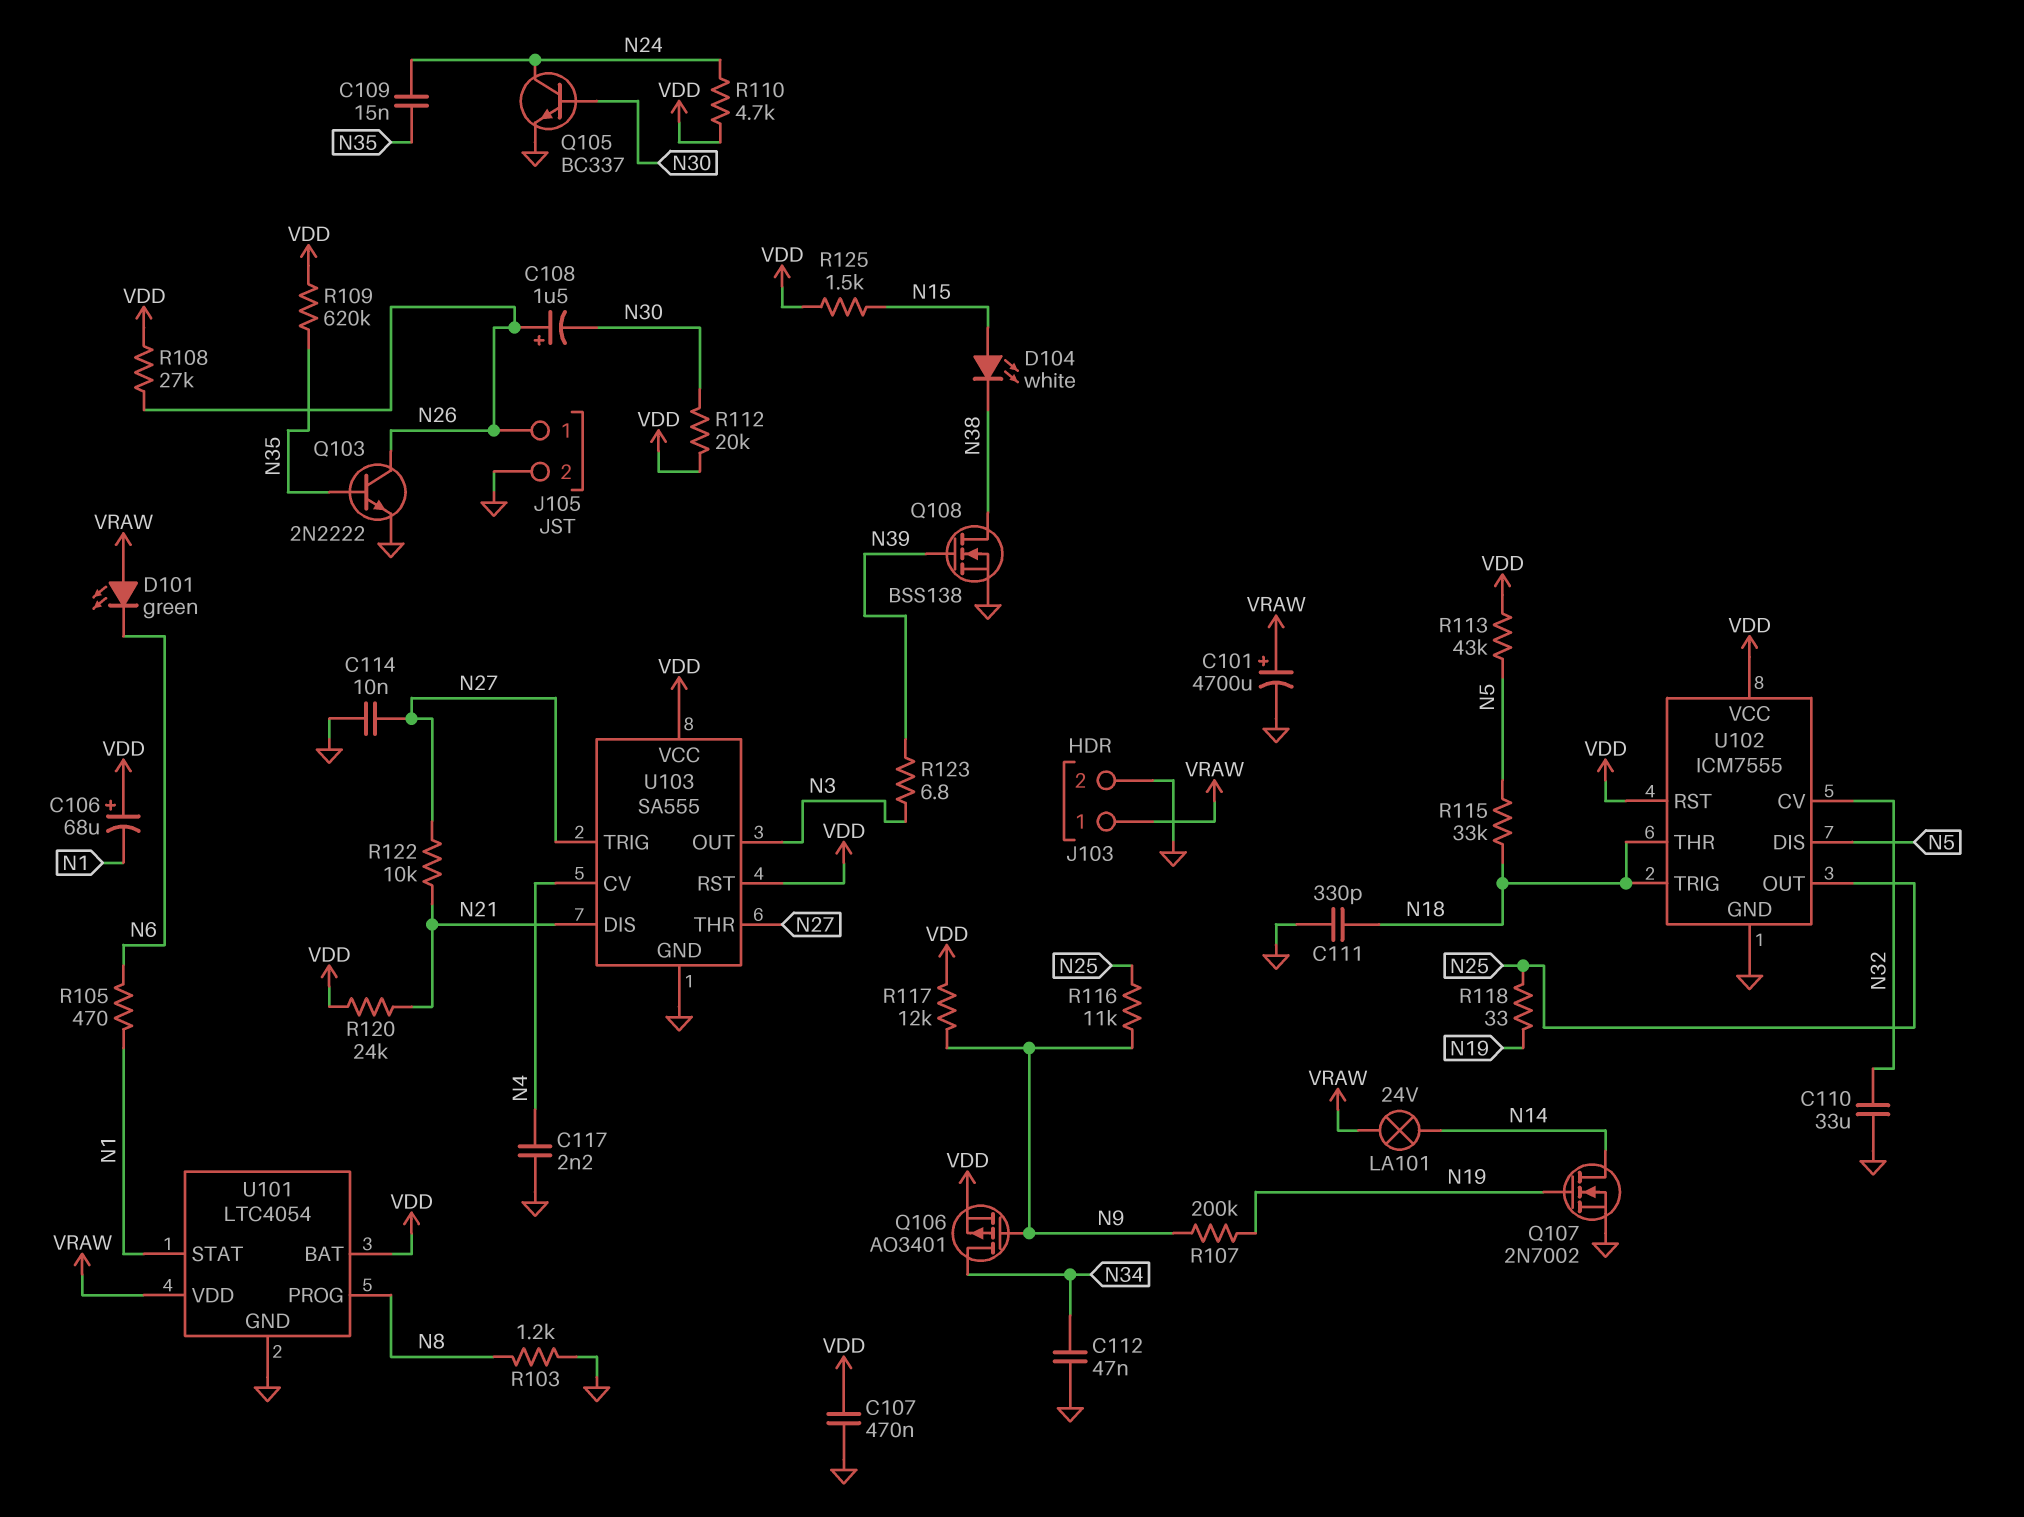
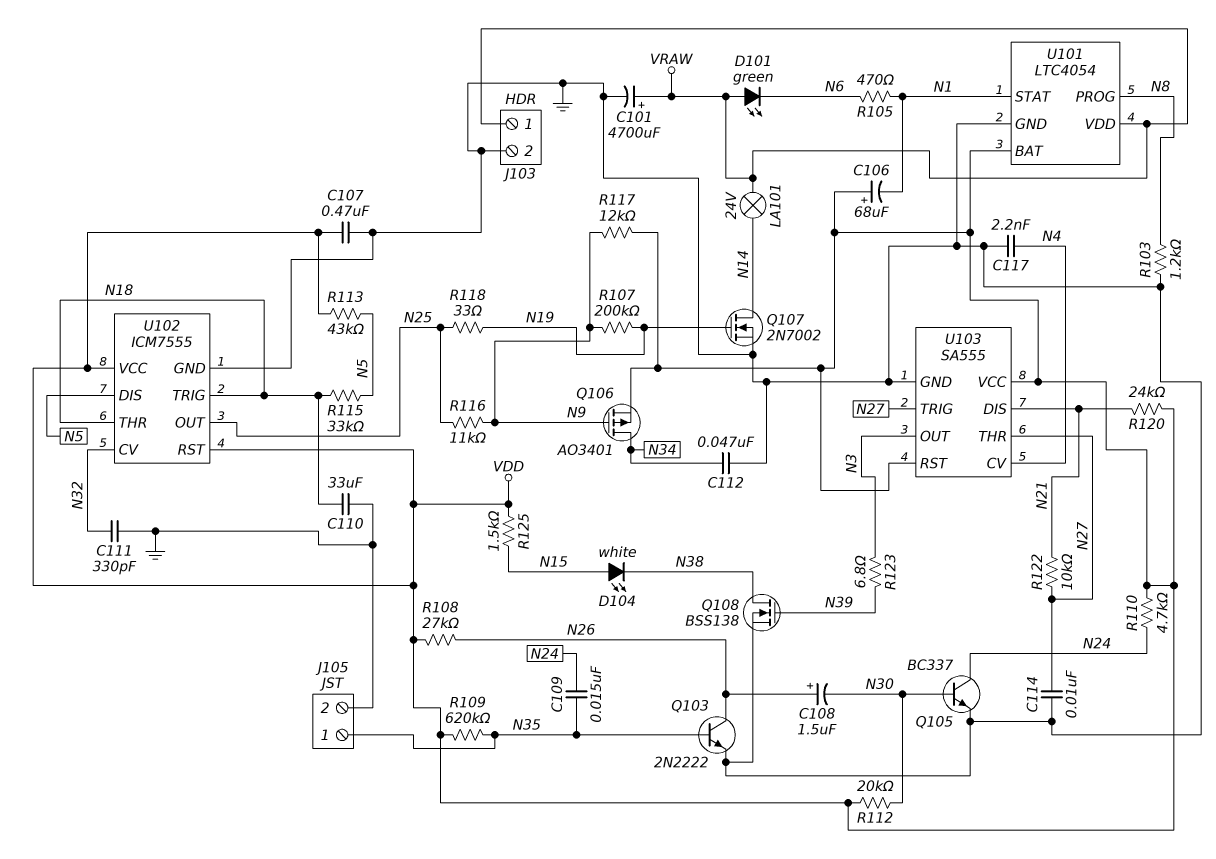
C110: 33uF (GND, N32) -> 33uF (GND, N18)
C111: 330pF (GND, N18) -> 330pF (GND, N32)
J105 pin 1: N26 -> N35

